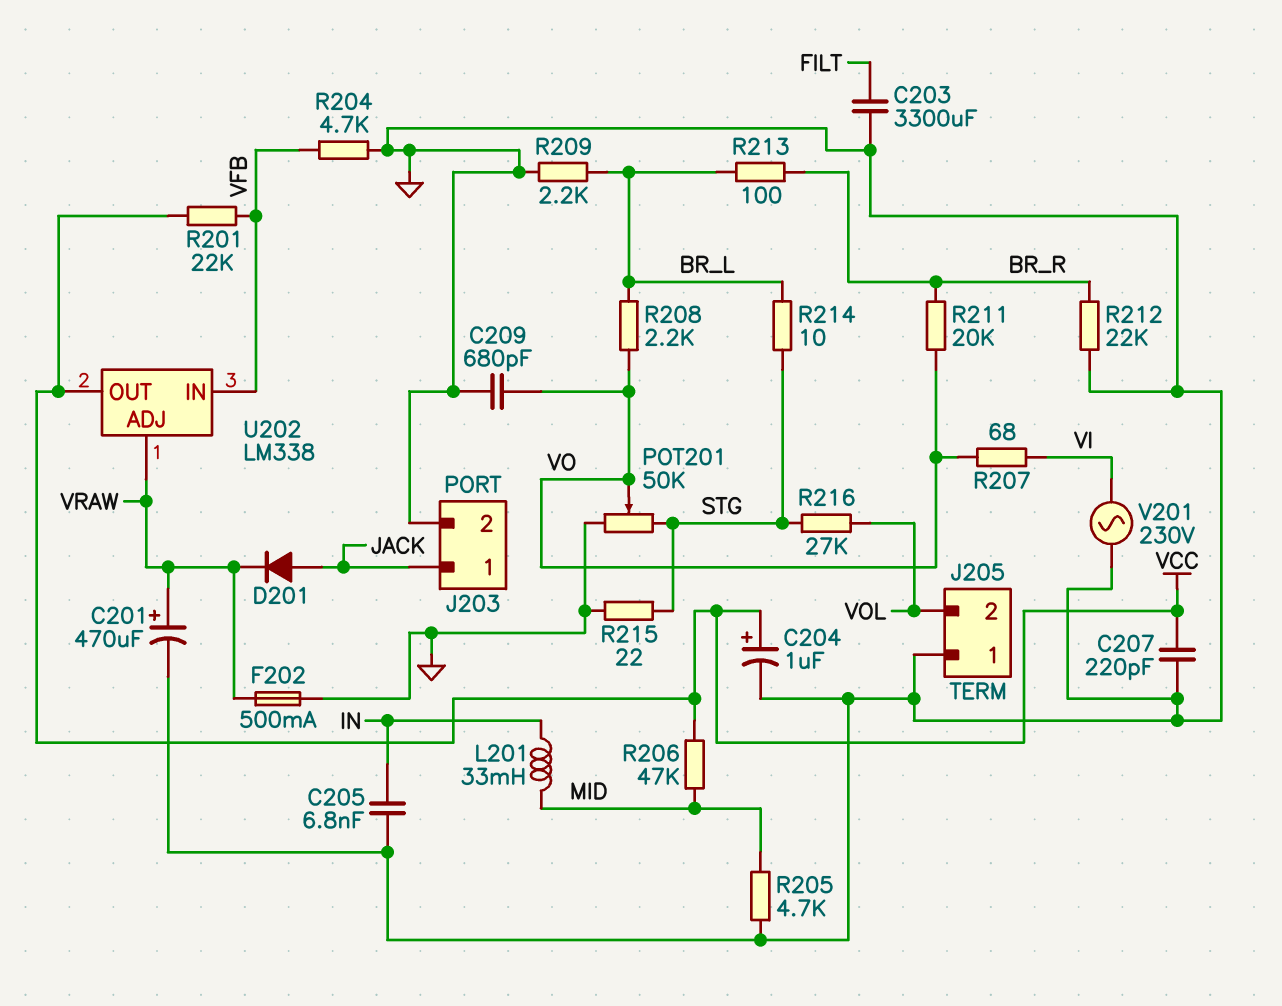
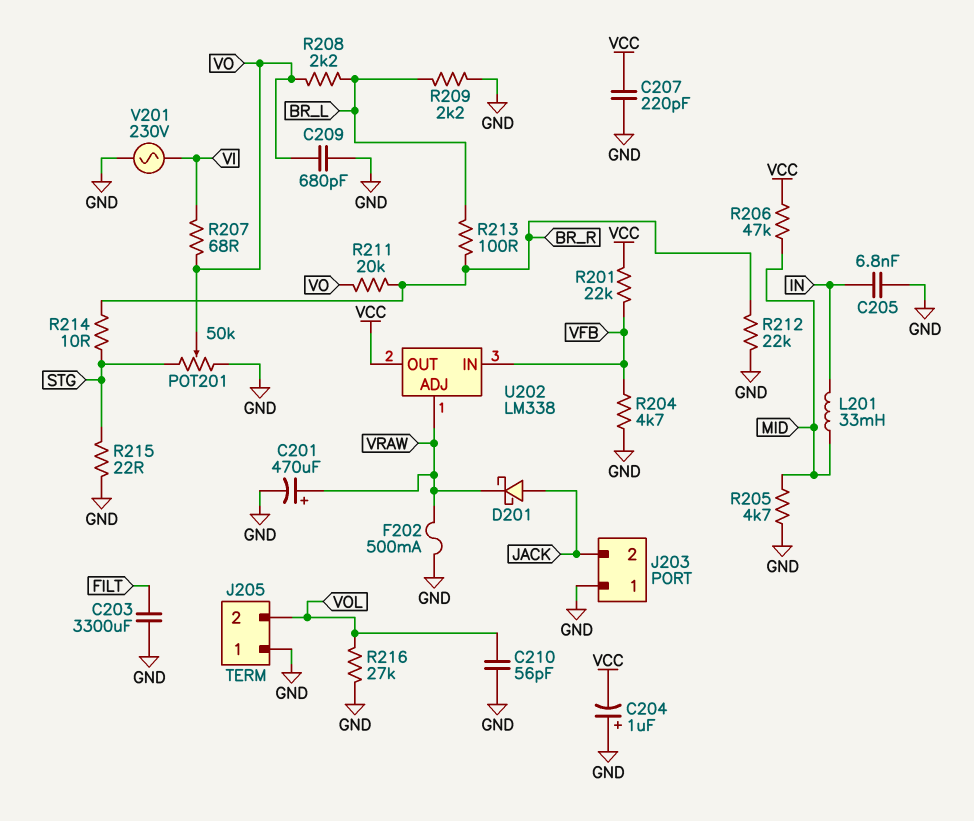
C204: 1uF (plus VCC, minus GND) -> 1uF (plus GND, minus VCC)
C210: none -> 56pF (GND, VOL)
D201: diode (A JACK, K VRAW) -> schottky (A JACK, K VRAW)
J203 pin 1: JACK -> GND
J203 pin 2: GND -> JACK
R214: 10 (BR_L, STG) -> 10 (BR_R, STG)
R216: 27k (STG, VOL) -> 27k (GND, VOL)

